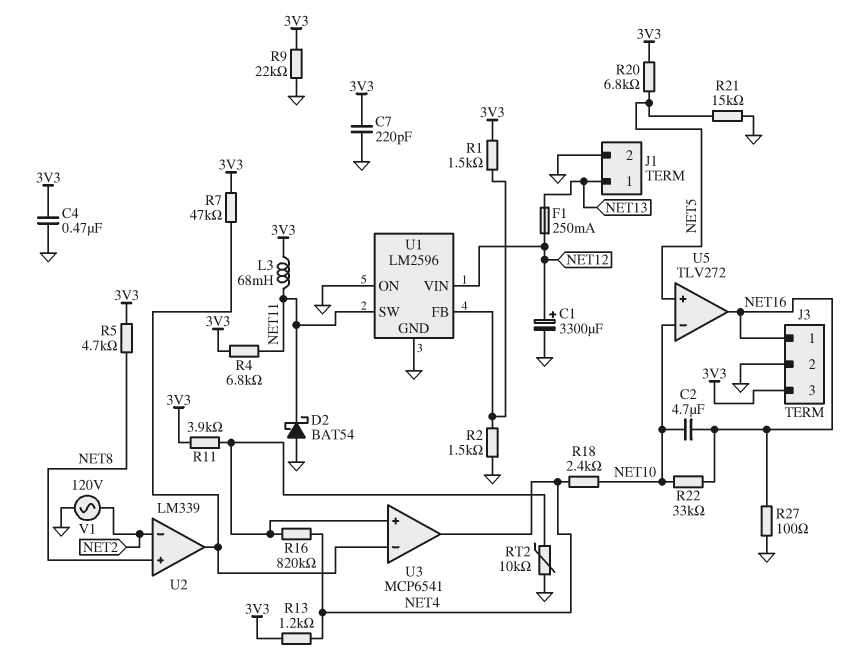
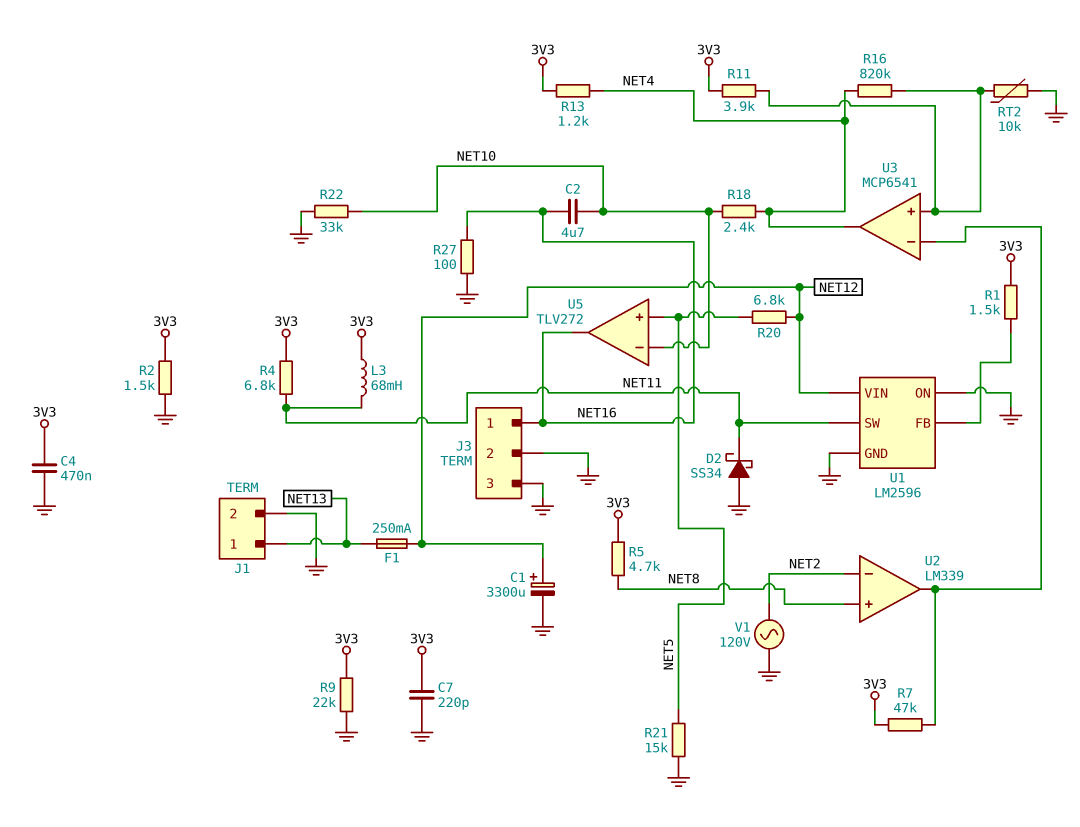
D2: schottky BAT54 (A GND, K NET11) -> schottky SS34 (A GND, K NET11)
J3 pin 3: 3V3 -> GND
R2: 1.5k (GND, U1/FB) -> 1.5k (3V3, GND)
R20: 6.8k (3V3, NET5) -> 6.8k (NET5, NET12)
R22: 33k (NET10, NET16) -> 33k (GND, NET10)

